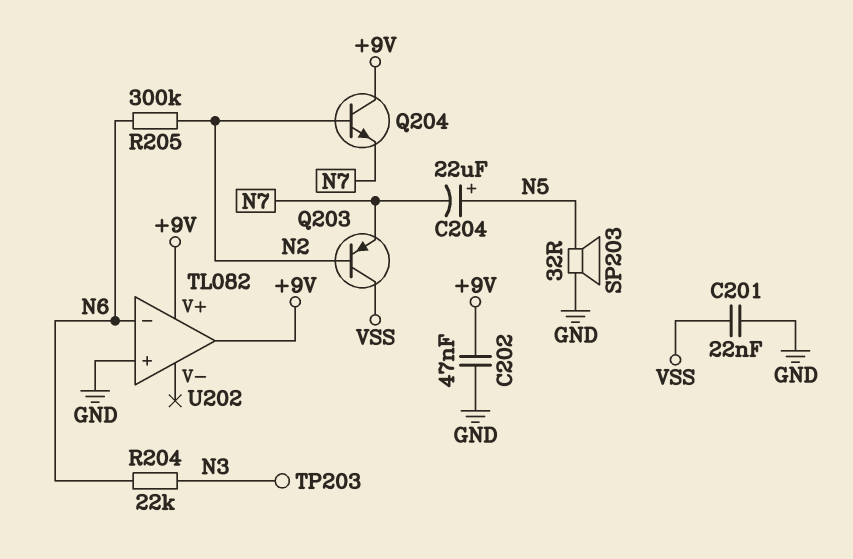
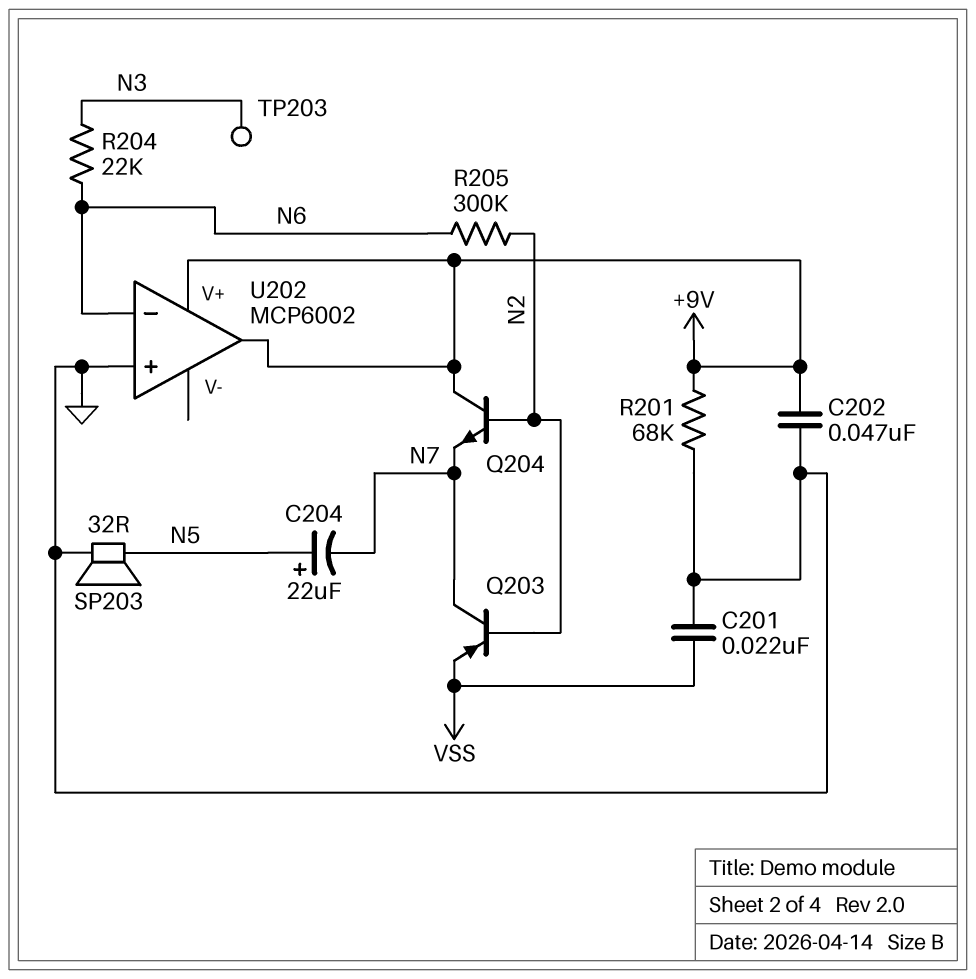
Q203: PNP (B N2, C VSS, E N7) -> PNP (B N2, C N7, E VSS)
R201: none -> 68k (+9V, GND)
U202: TL082 -> MCP6002

